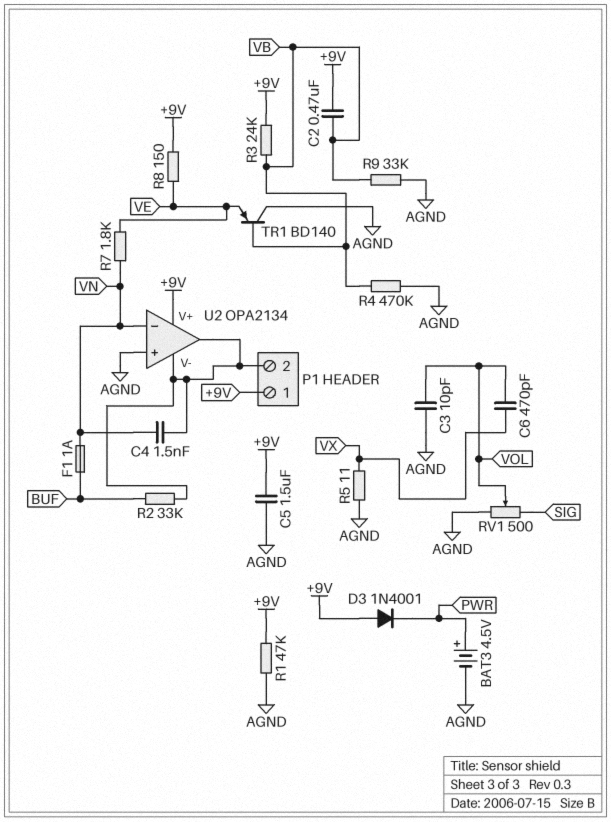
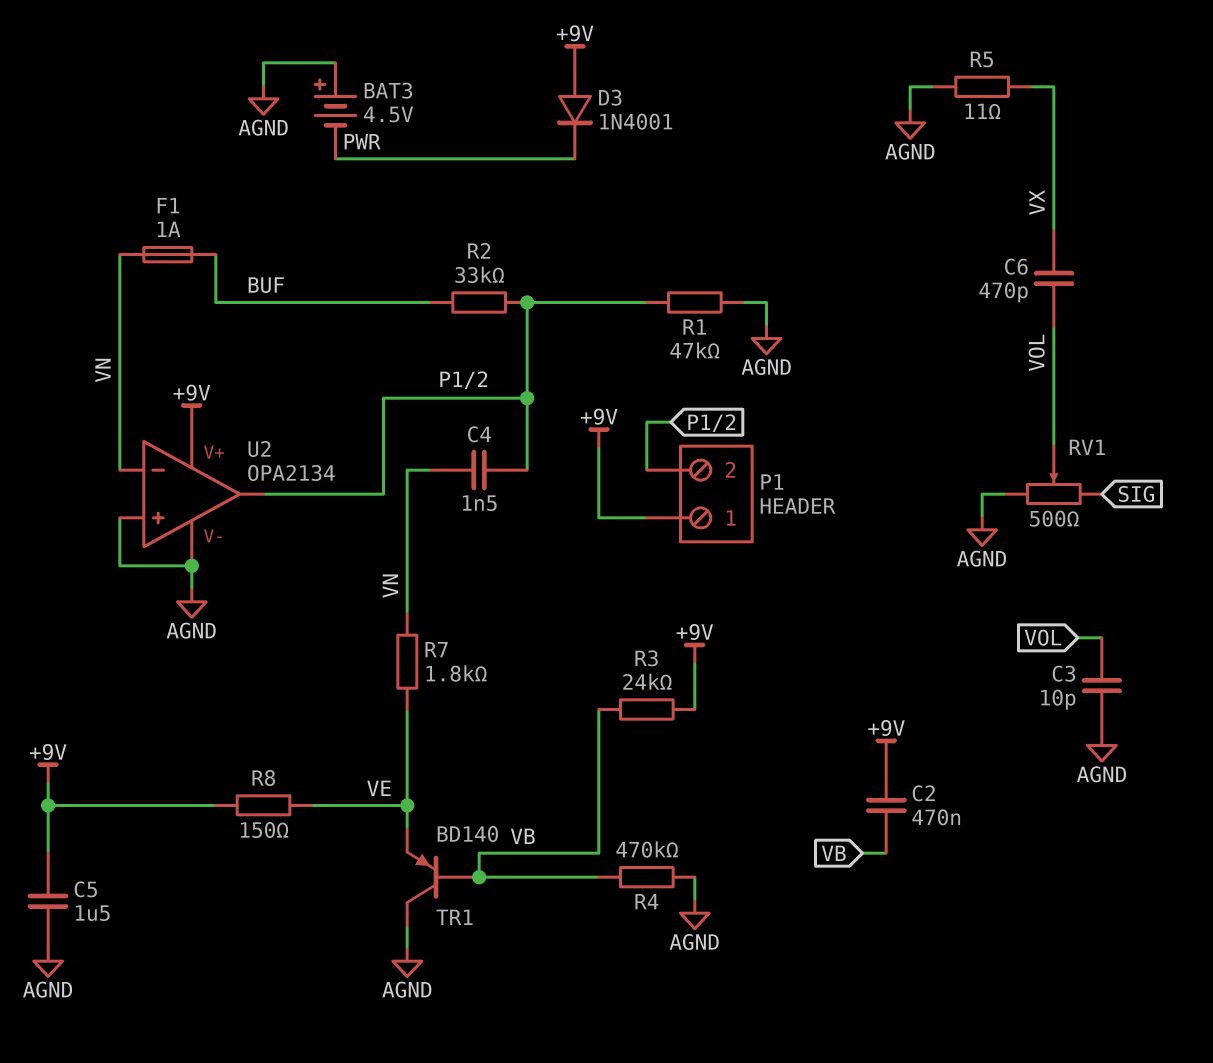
BAT3: 4.5V (plus PWR, minus AGND) -> 4.5V (plus AGND, minus PWR)
R1: 47k (+9V, AGND) -> 47k (AGND, P1/2)
R9: 33k (AGND, VB) -> none
U2 pin V-: P1/2 -> AGND

